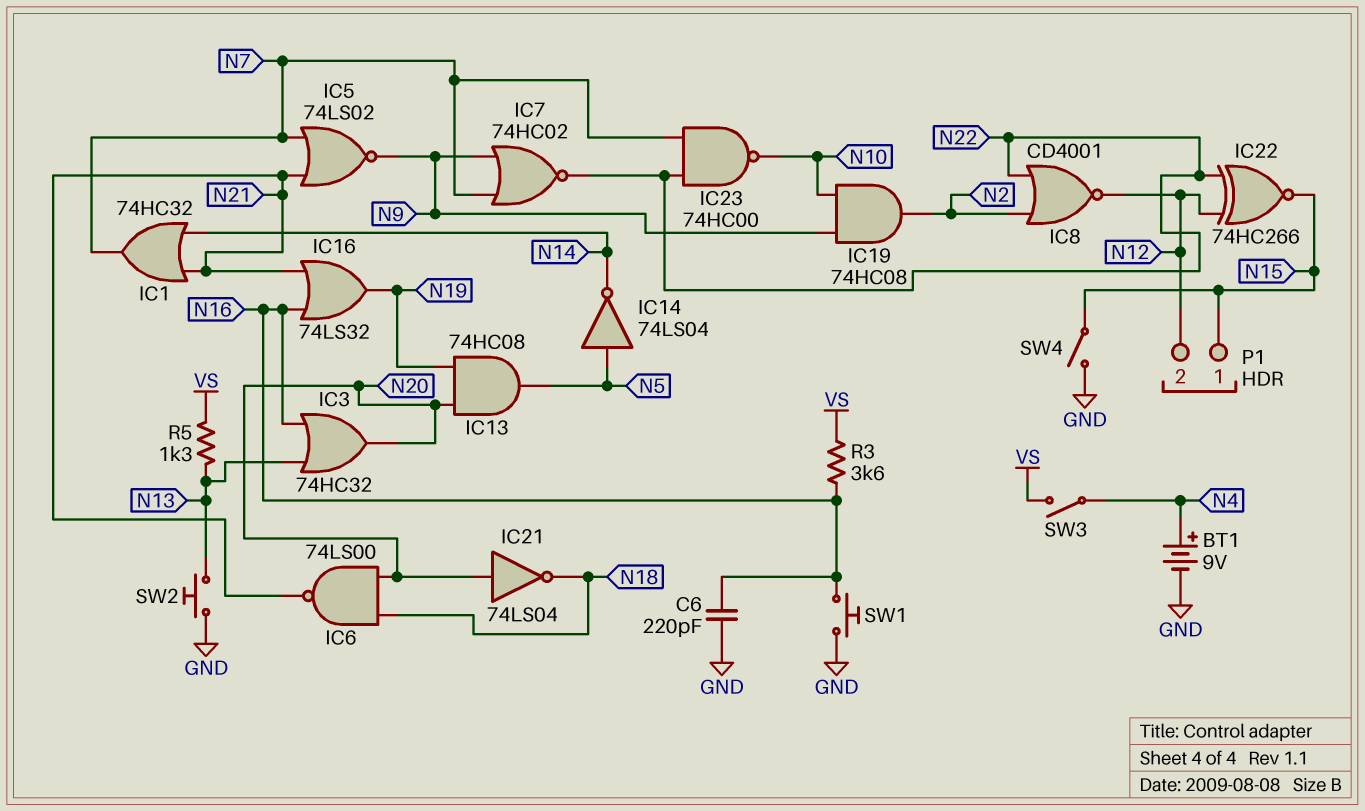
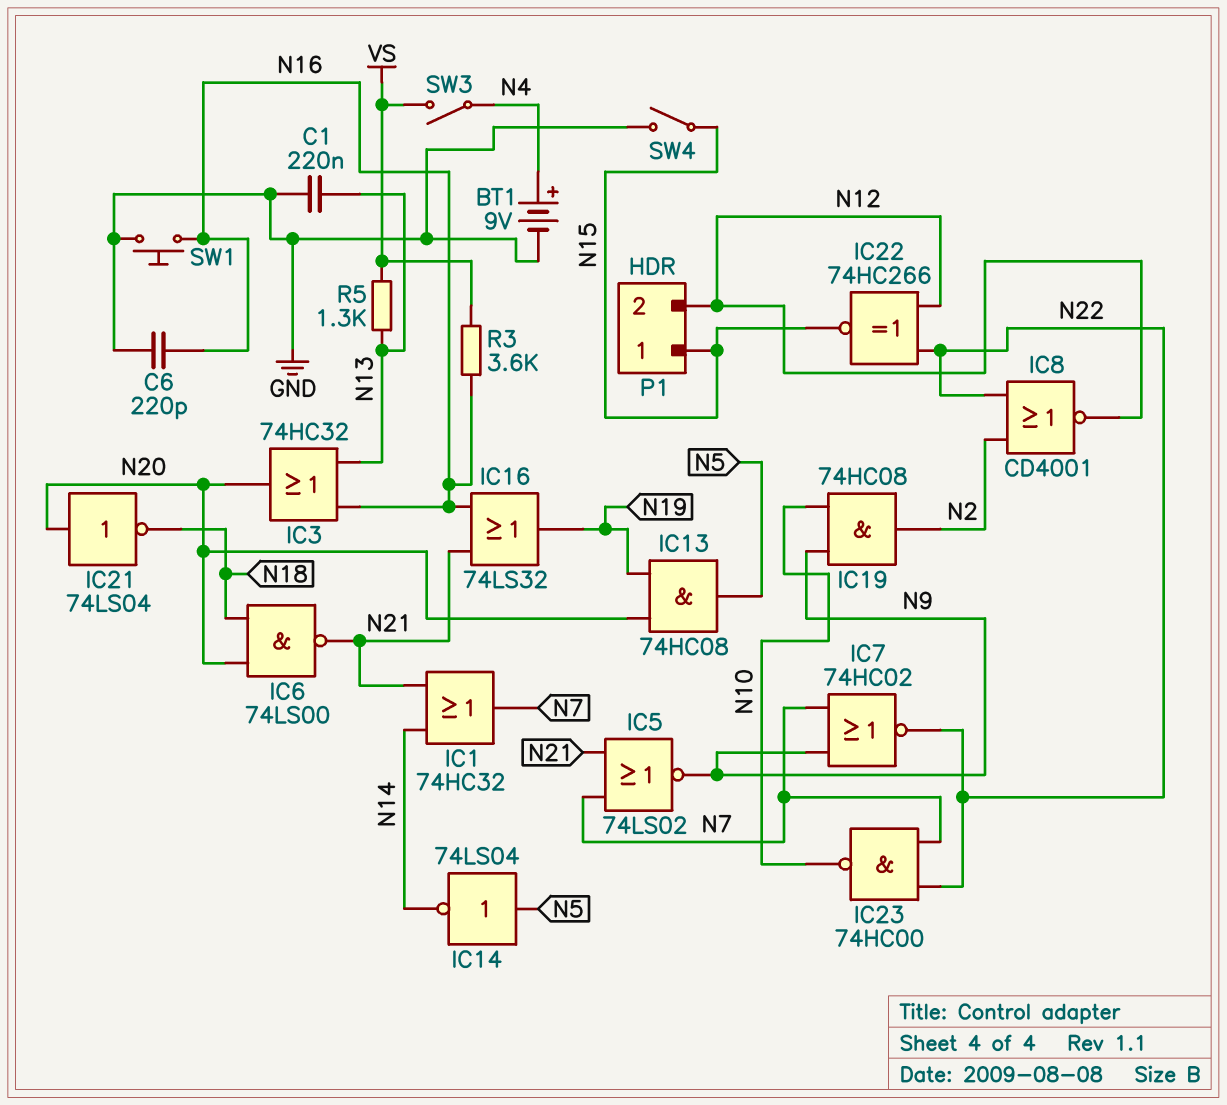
C1: none -> 220nF (GND, N13)
SW2: button (GND, N13) -> none

